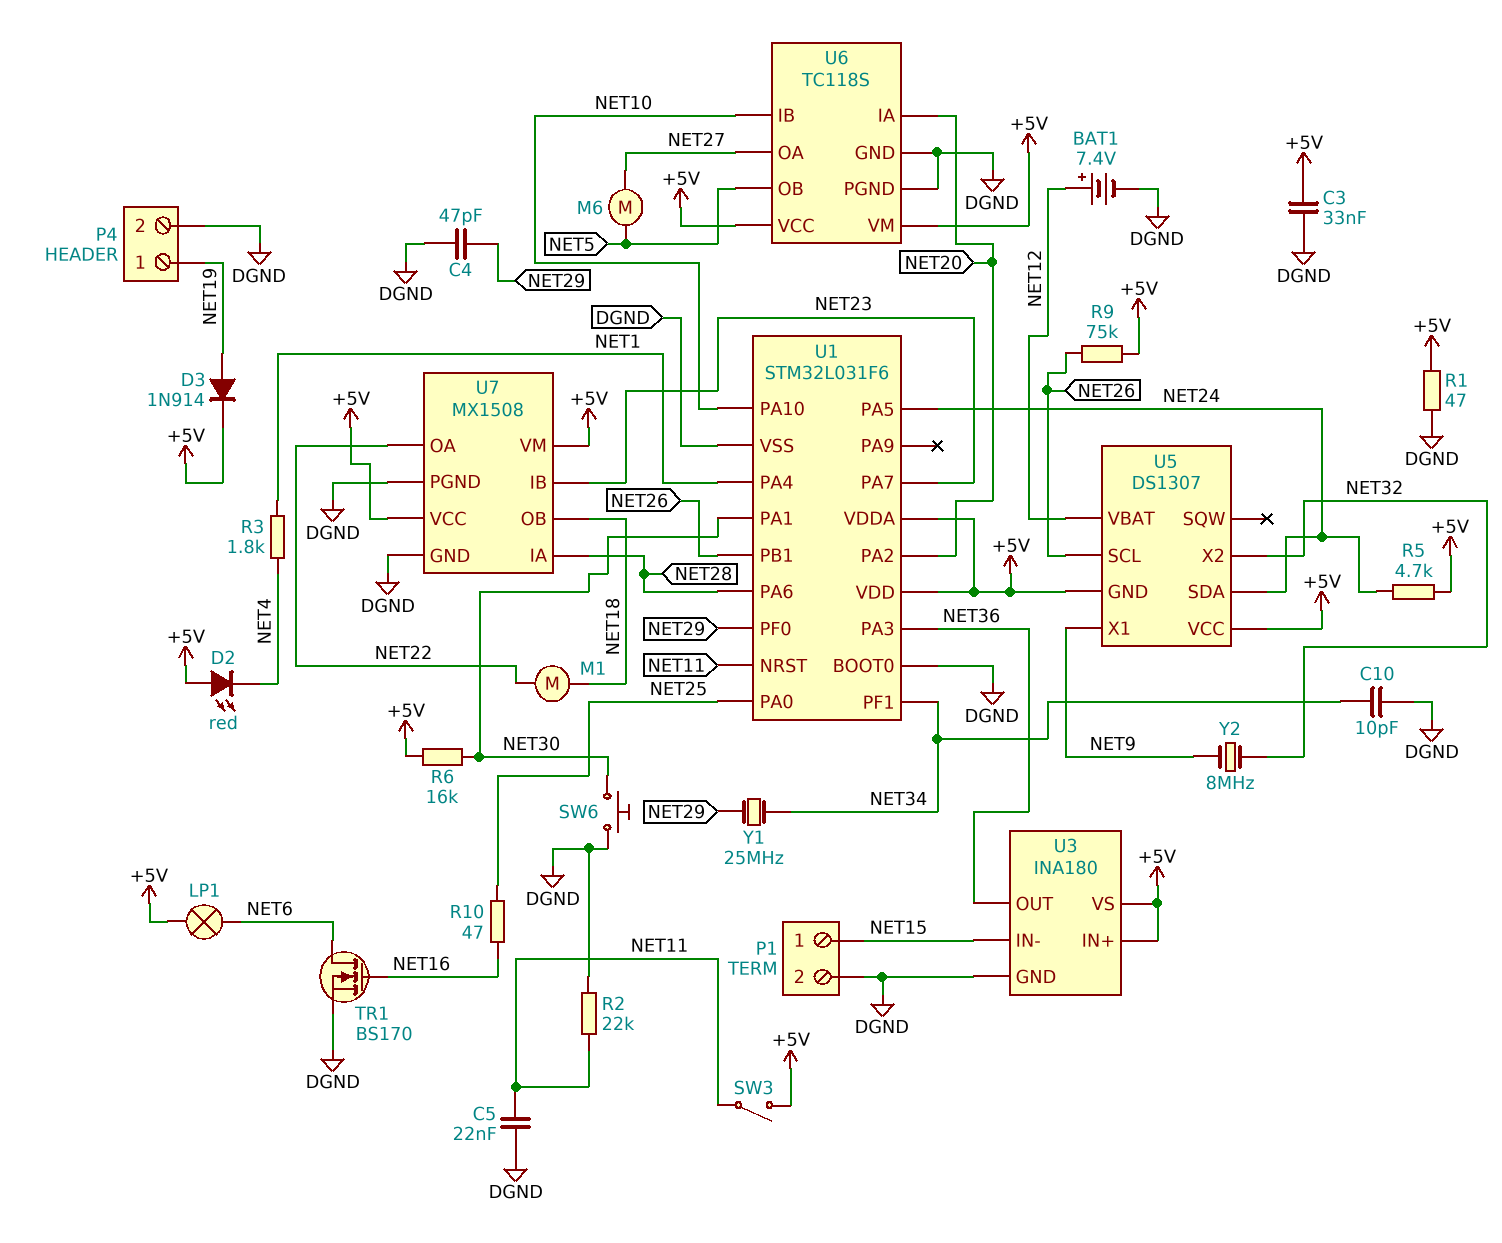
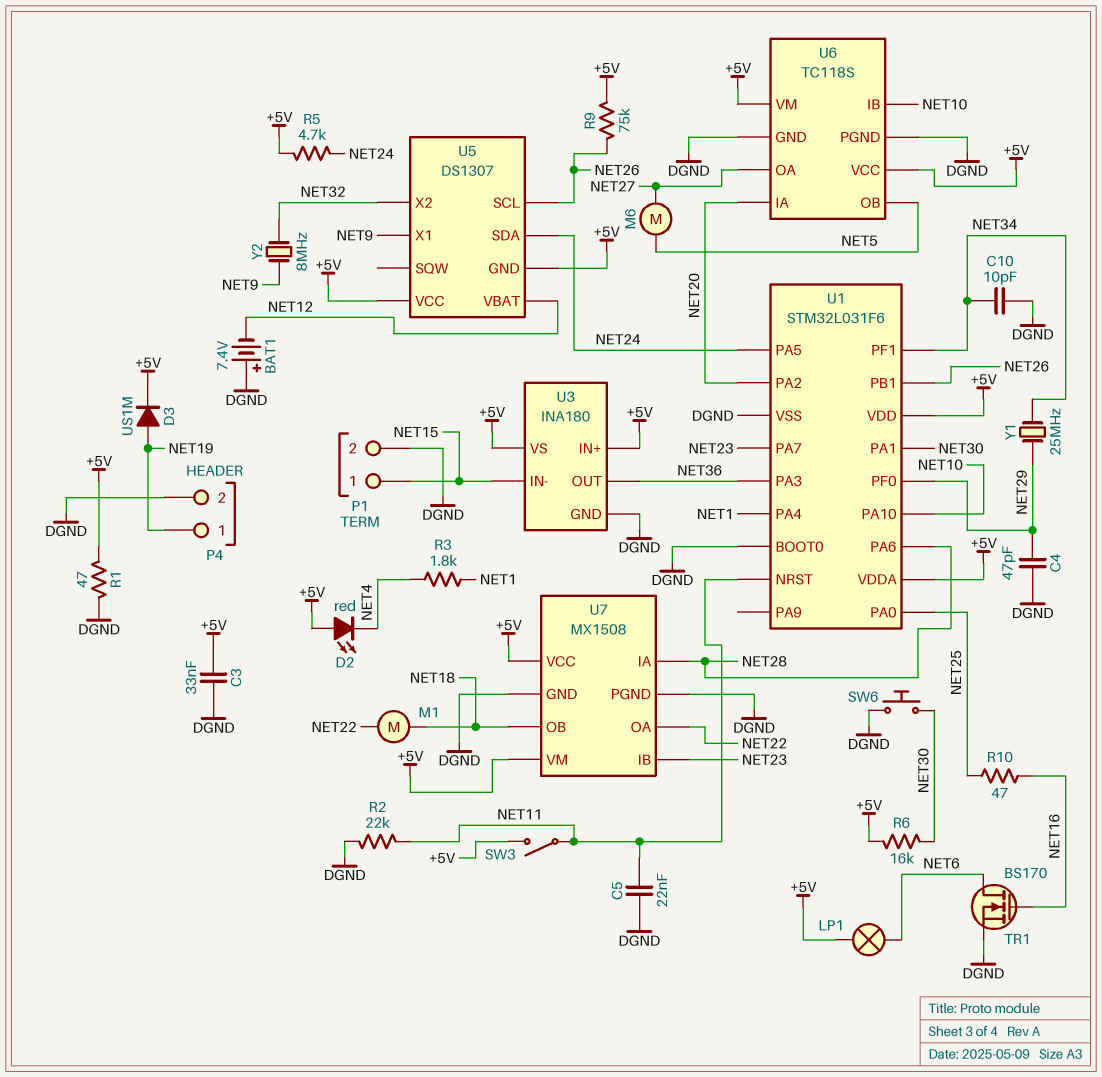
BAT1: 7.4V (plus NET12, minus DGND) -> 7.4V (plus DGND, minus NET12)
D3: diode 1N914 (A NET19, K +5V) -> diode US1M (A NET19, K +5V)

